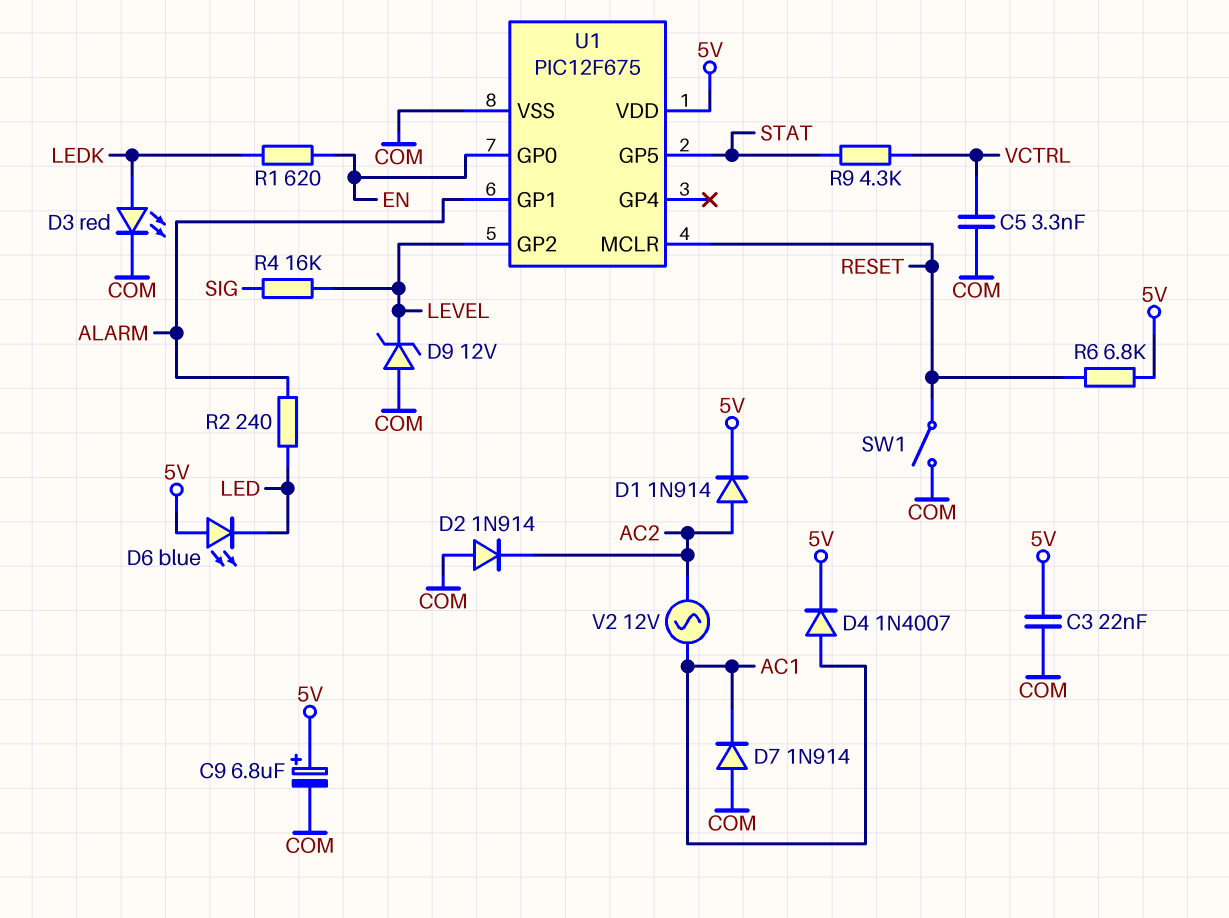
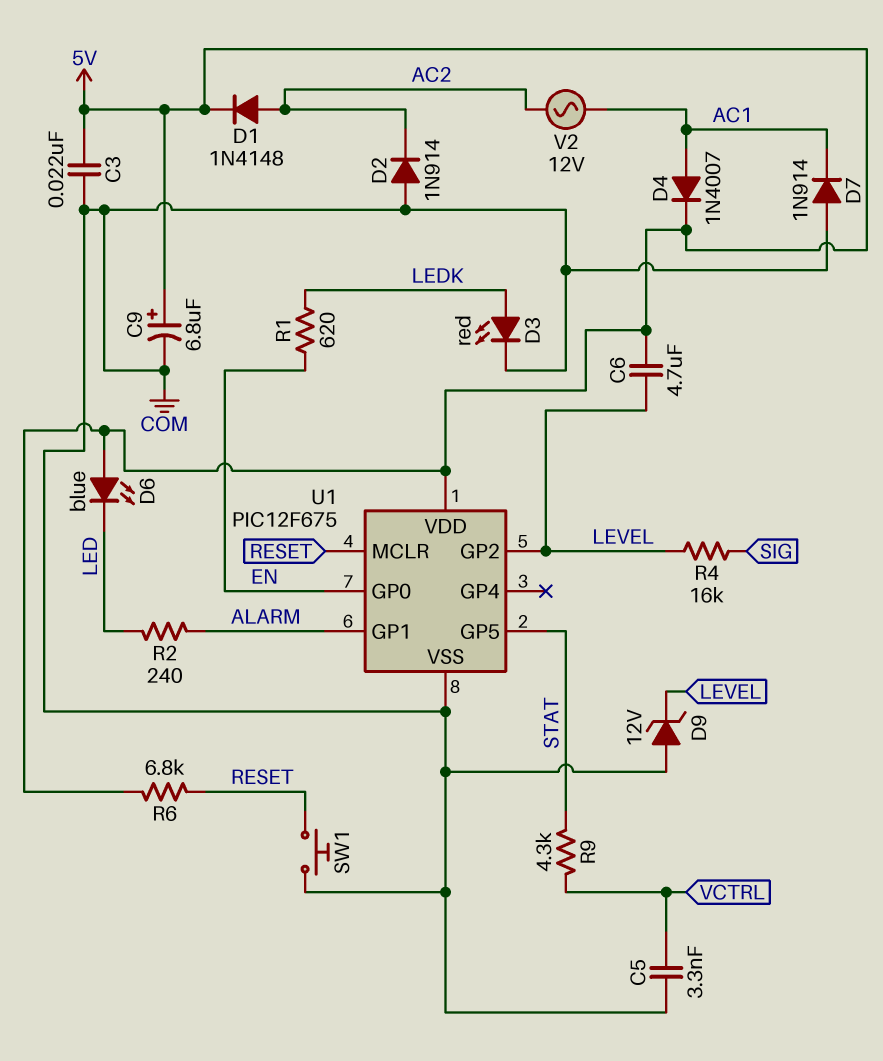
C6: none -> 4.7uF (5V, LEVEL)
D1: diode 1N914 (A AC2, K 5V) -> diode 1N4148 (A AC2, K 5V)
SW1: switch (COM, RESET) -> button (COM, RESET)

